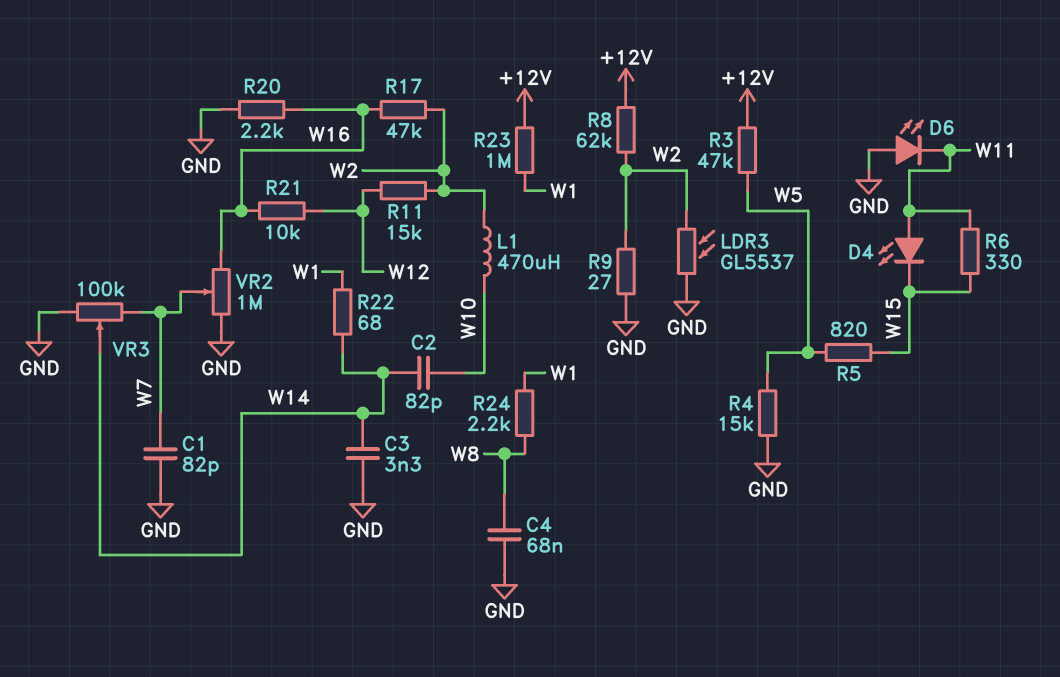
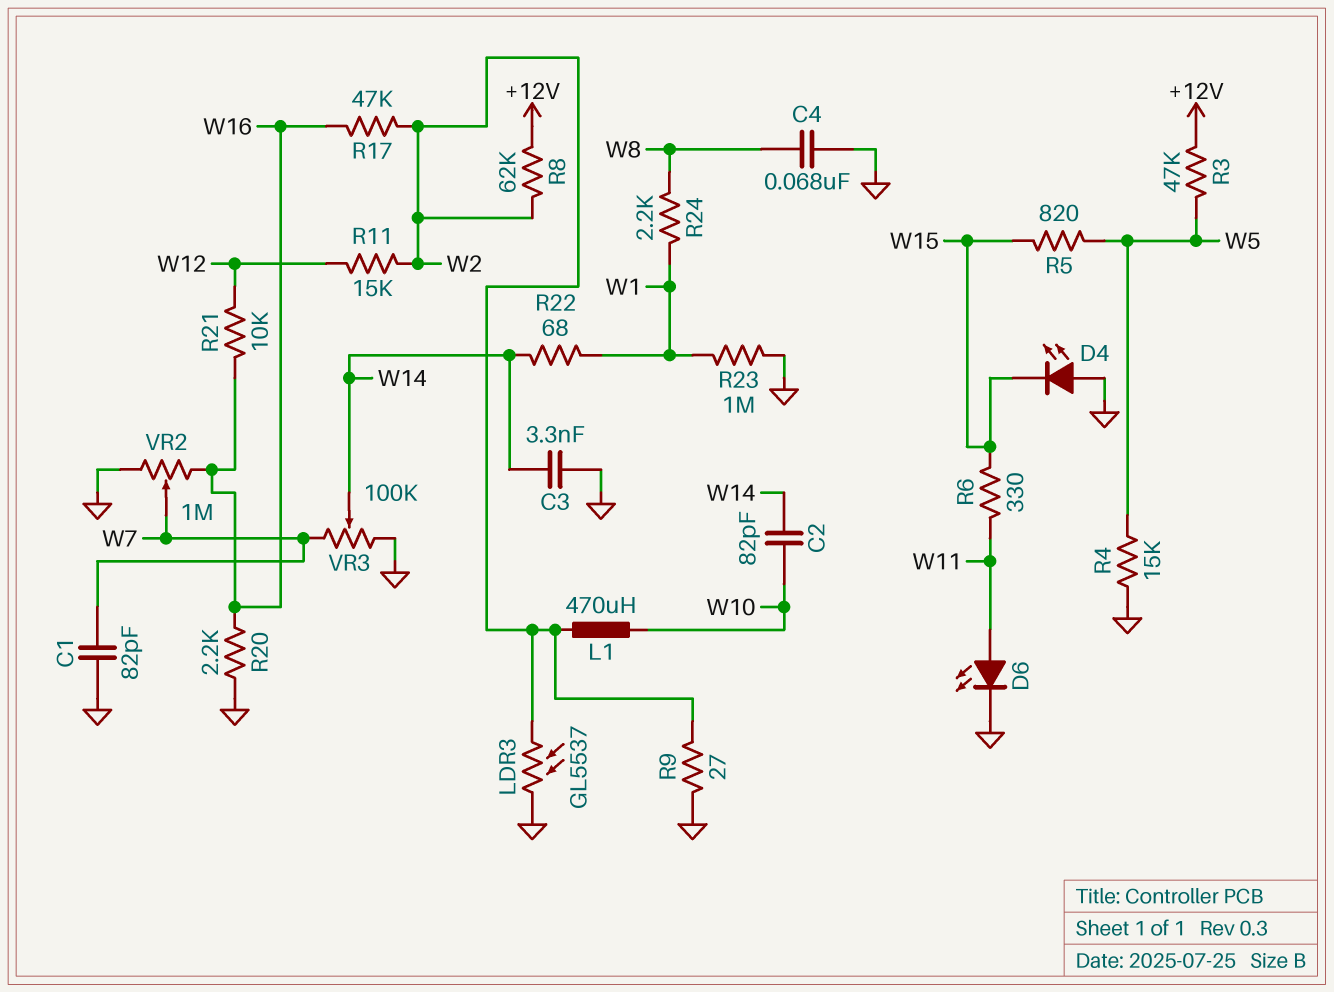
D4: LED (A W11, K W15) -> LED (A GND, K W15)
D6: LED (A GND, K W11) -> LED (A W11, K GND)
R23: 1M (+12V, W1) -> 1M (GND, W1)

